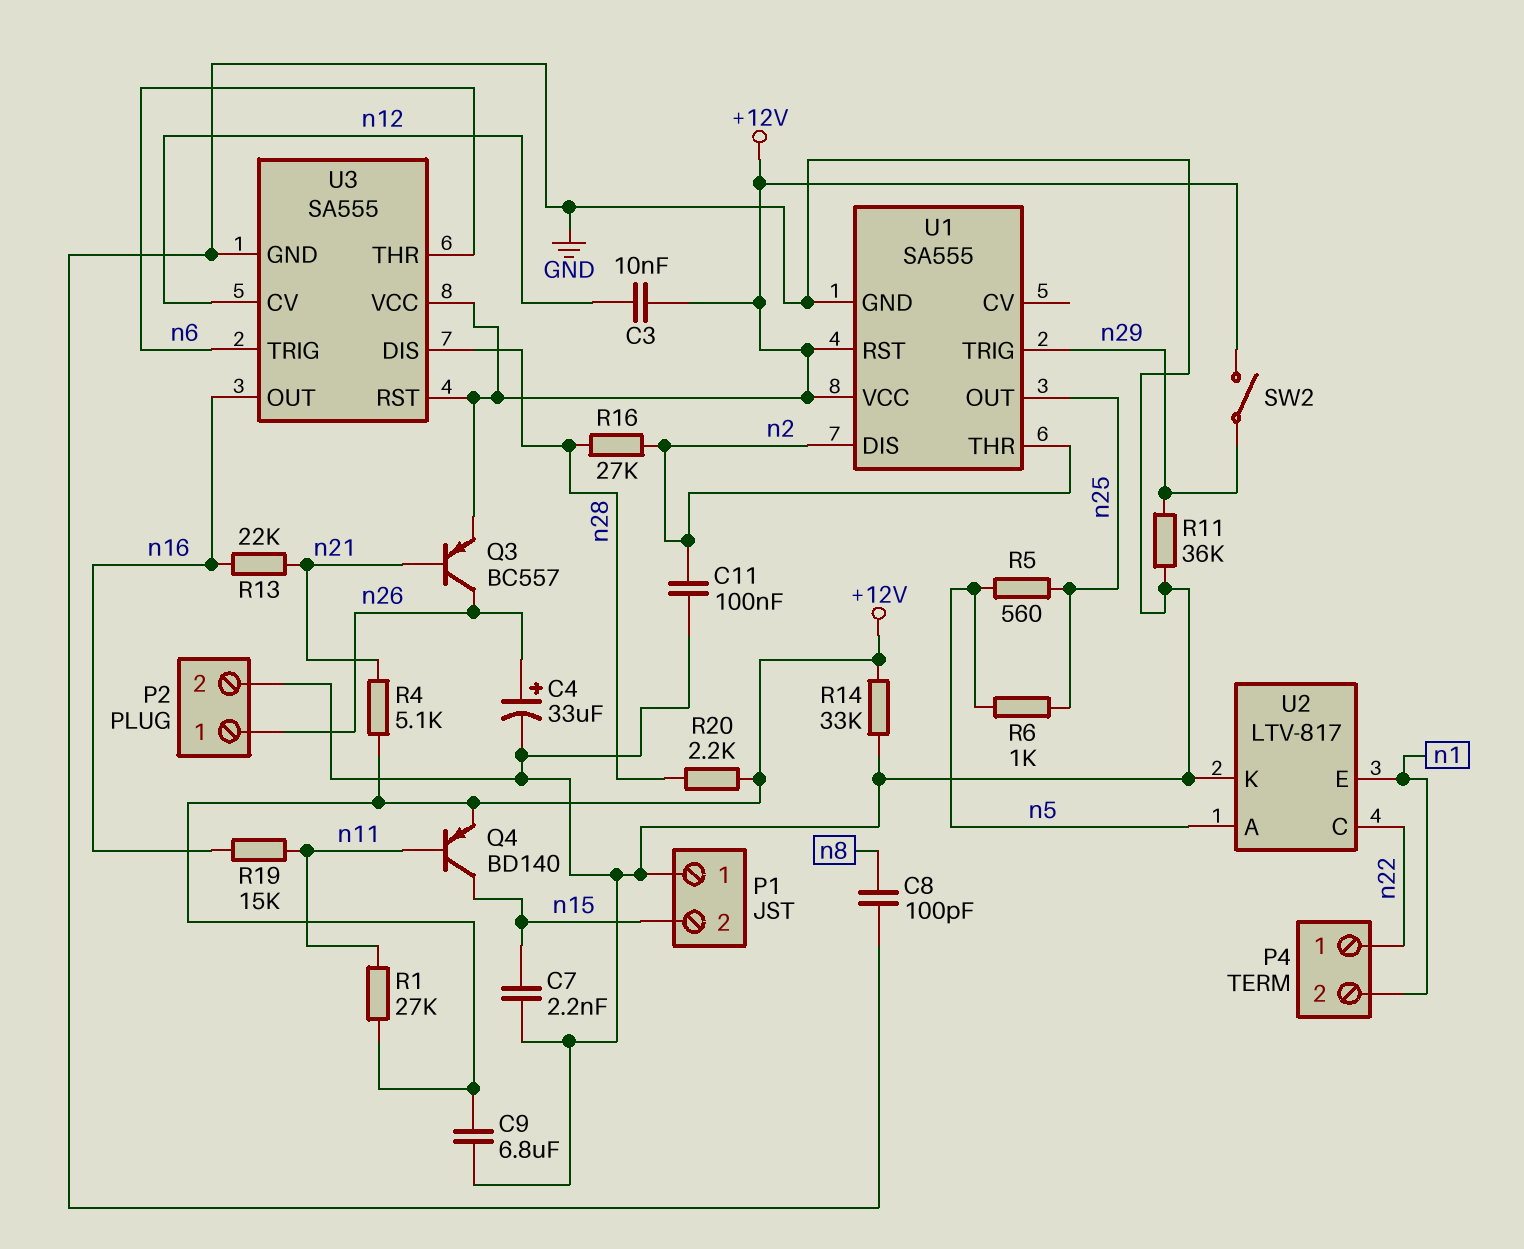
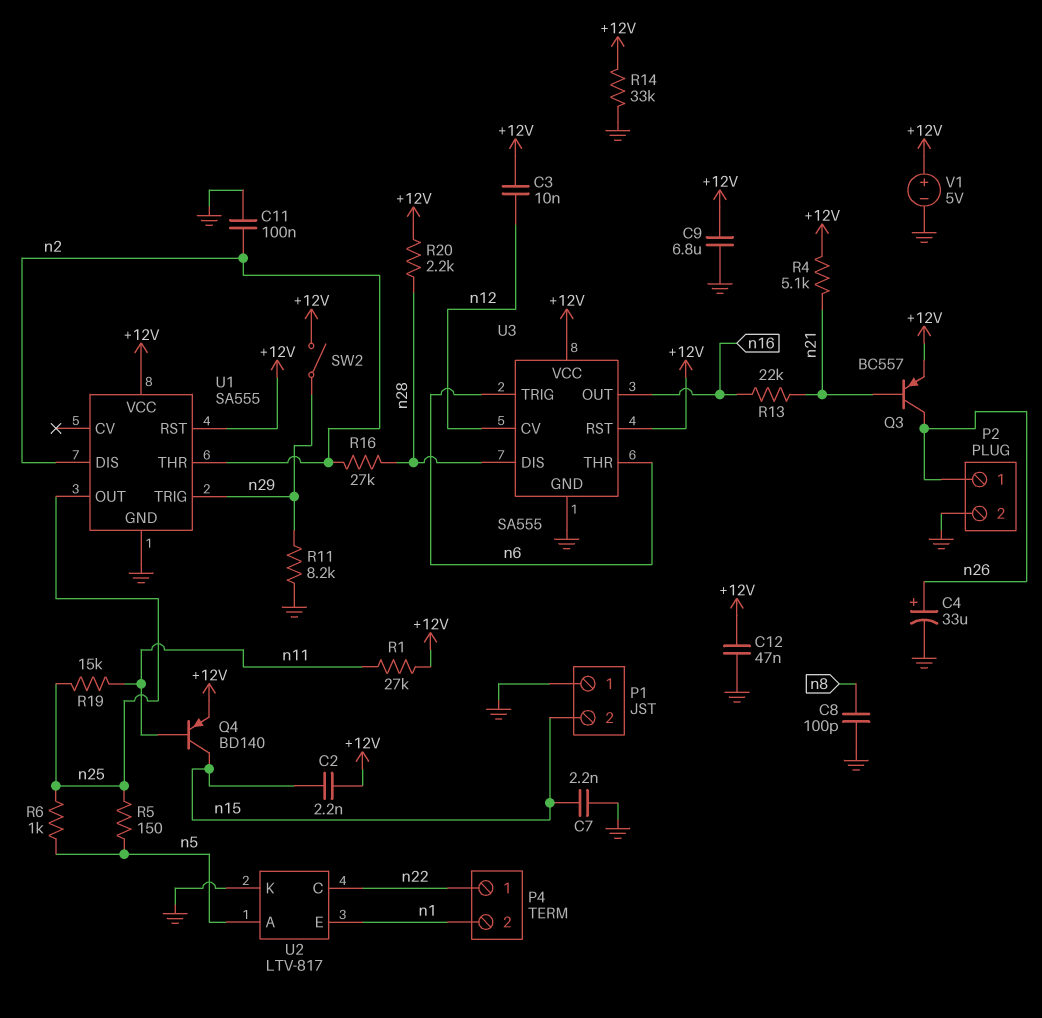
C2: none -> 2.2nF (+12V, n15)
C12: none -> 47nF (+12V, GND)
R5: 560 (n5, n25) -> 150 (n5, n25)
R11: 36k (GND, n29) -> 8.2k (GND, n29)
R19: 15k (n11, n16) -> 15k (n11, n25)
V1: none -> 5V (plus +12V, minus GND)

